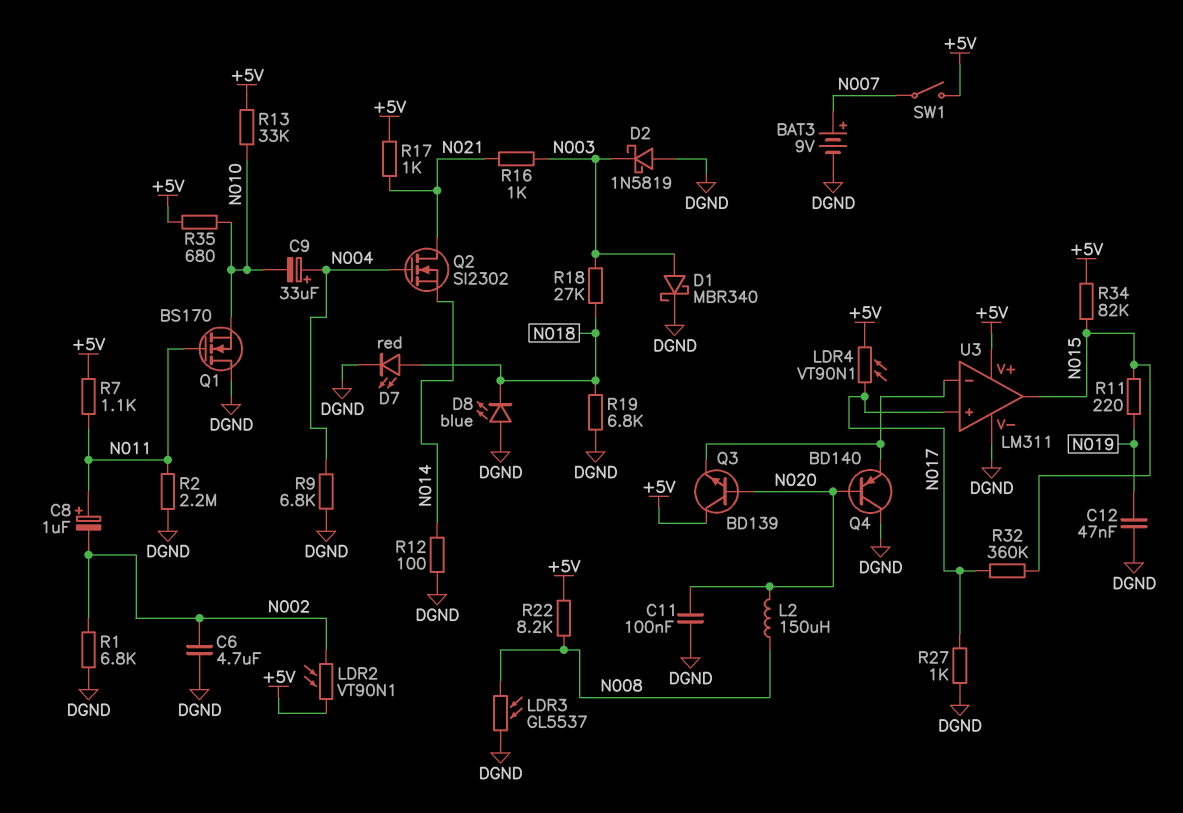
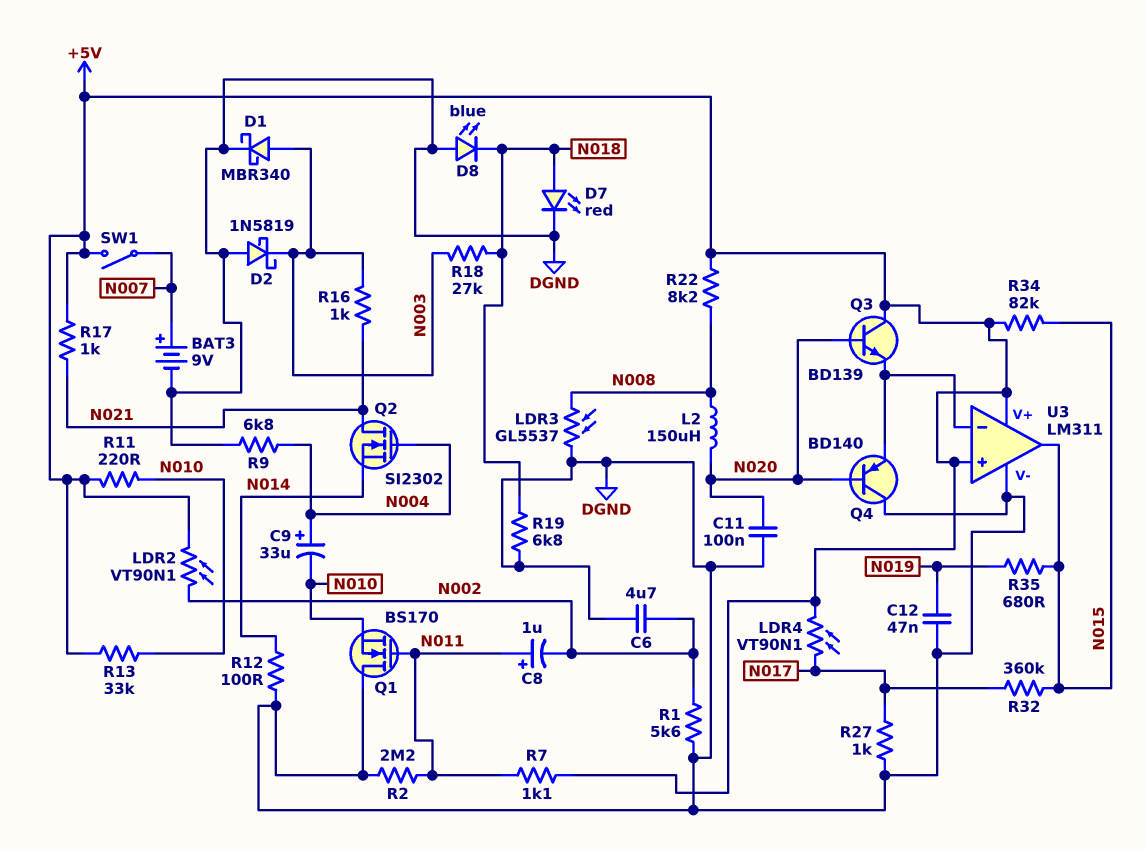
R1: 6.8k (DGND, N002) -> 5.6k (DGND, N002)
R11: 220 (N015, N019) -> 220 (+5V, N010)
R35: 680 (+5V, N010) -> 680 (N015, N019)
U3 pin in+: N017 -> +5V

